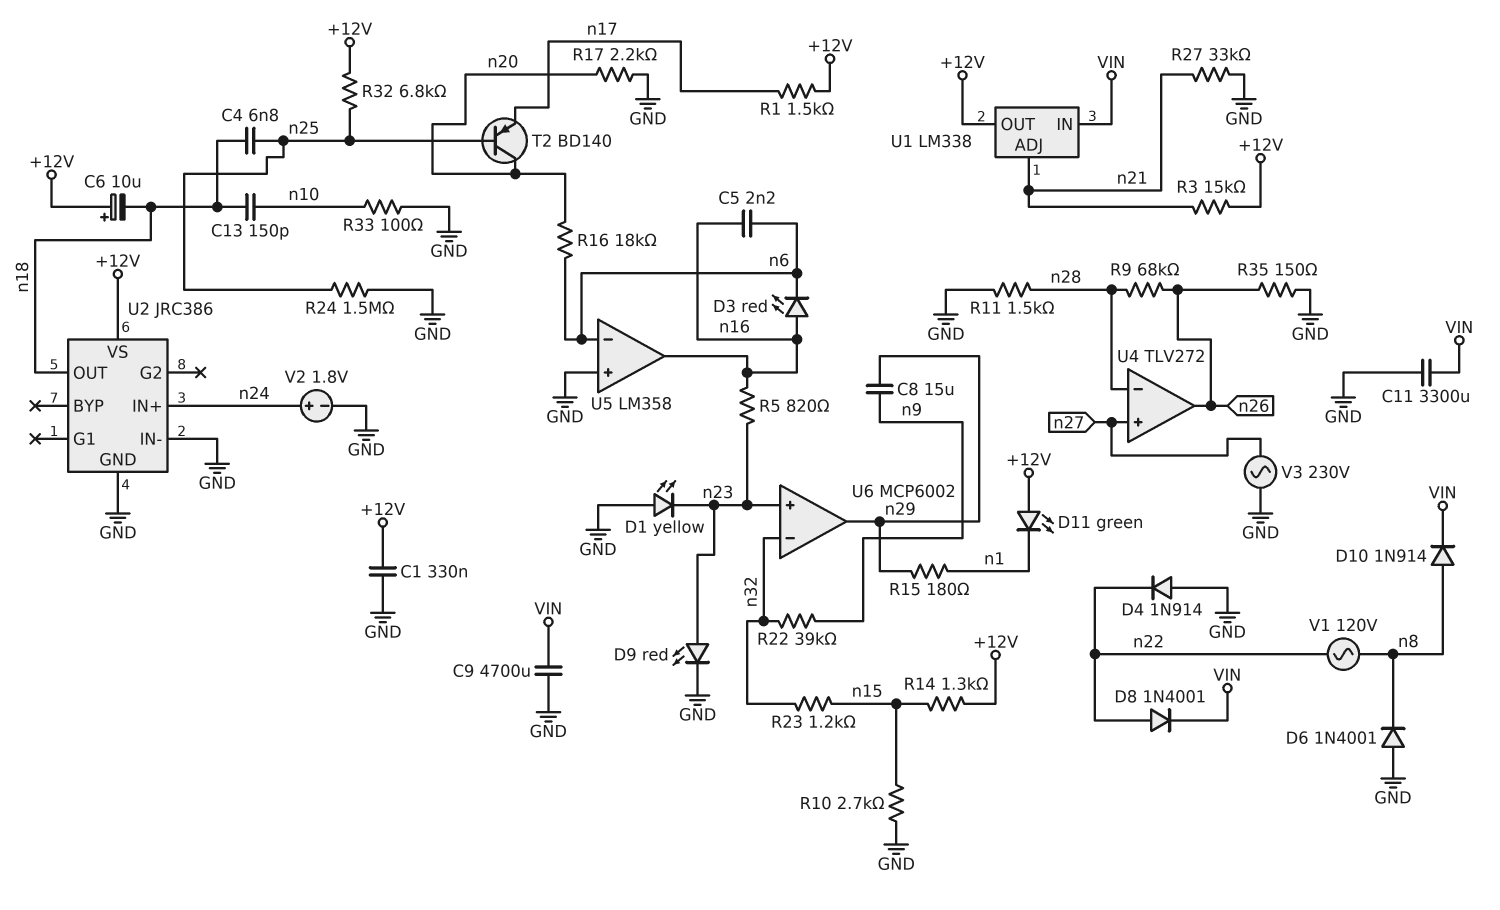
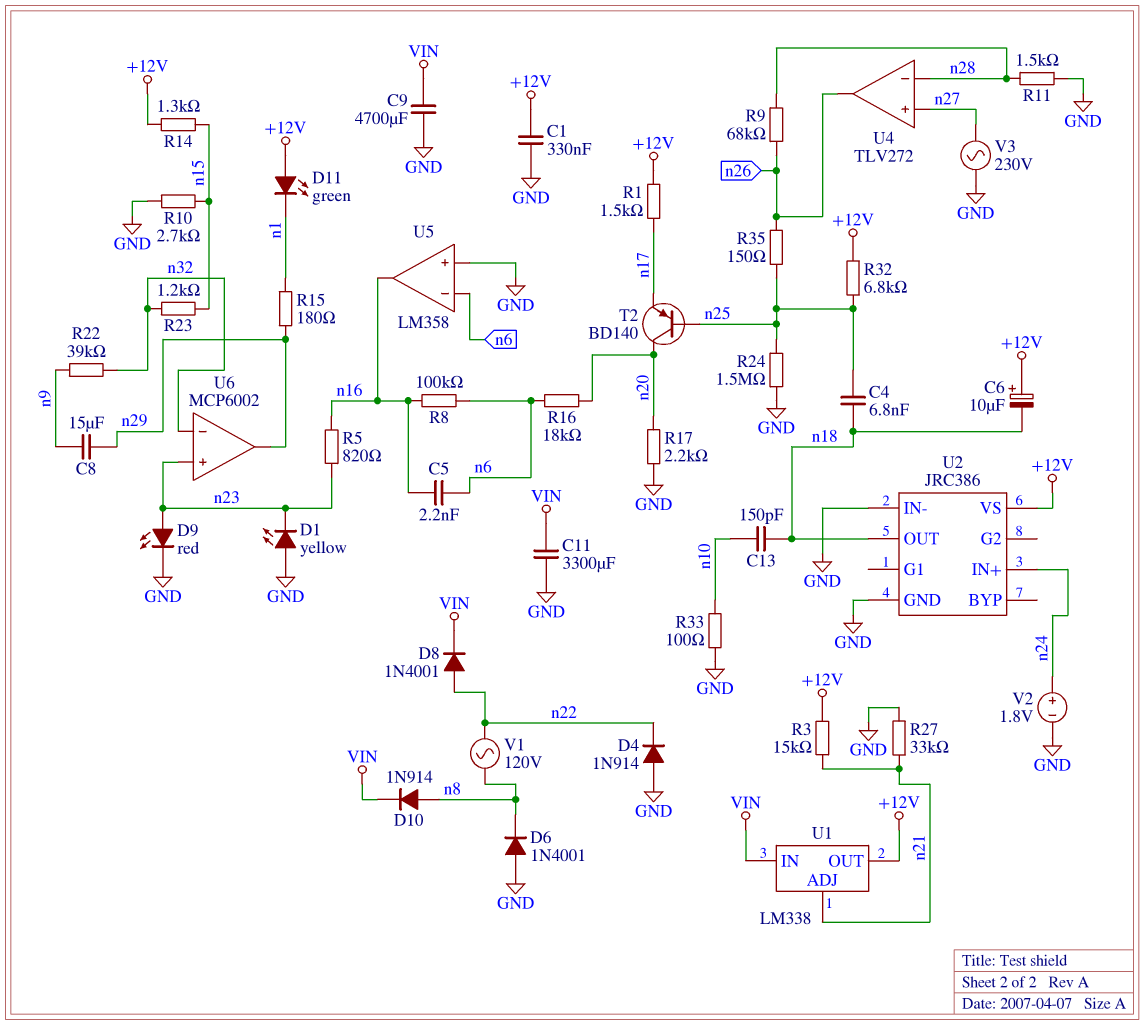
D3: LED red (A n16, K n6) -> none
R8: none -> 100k (n6, n16)
R35: 150 (GND, n26) -> 150 (n25, n26)

